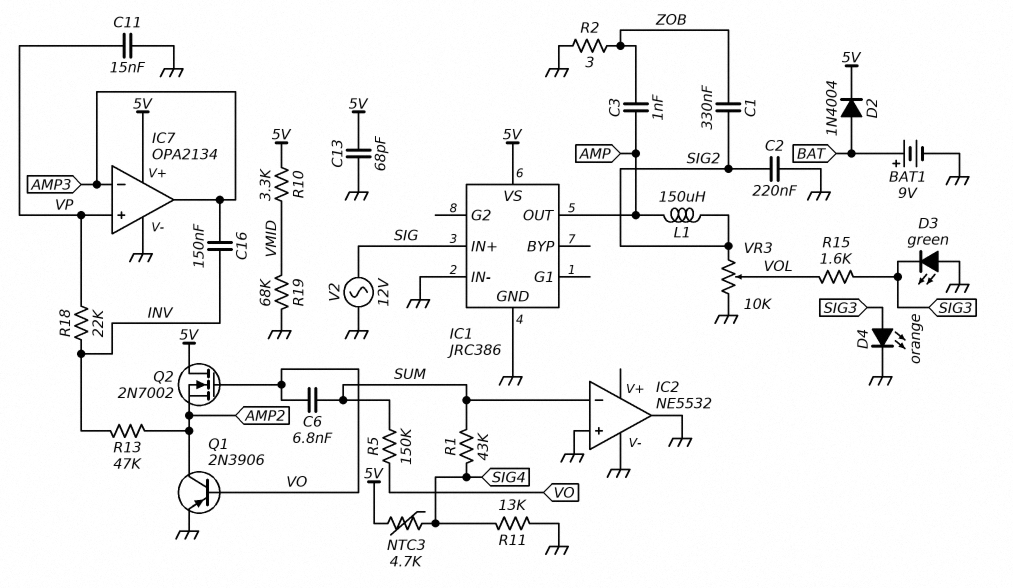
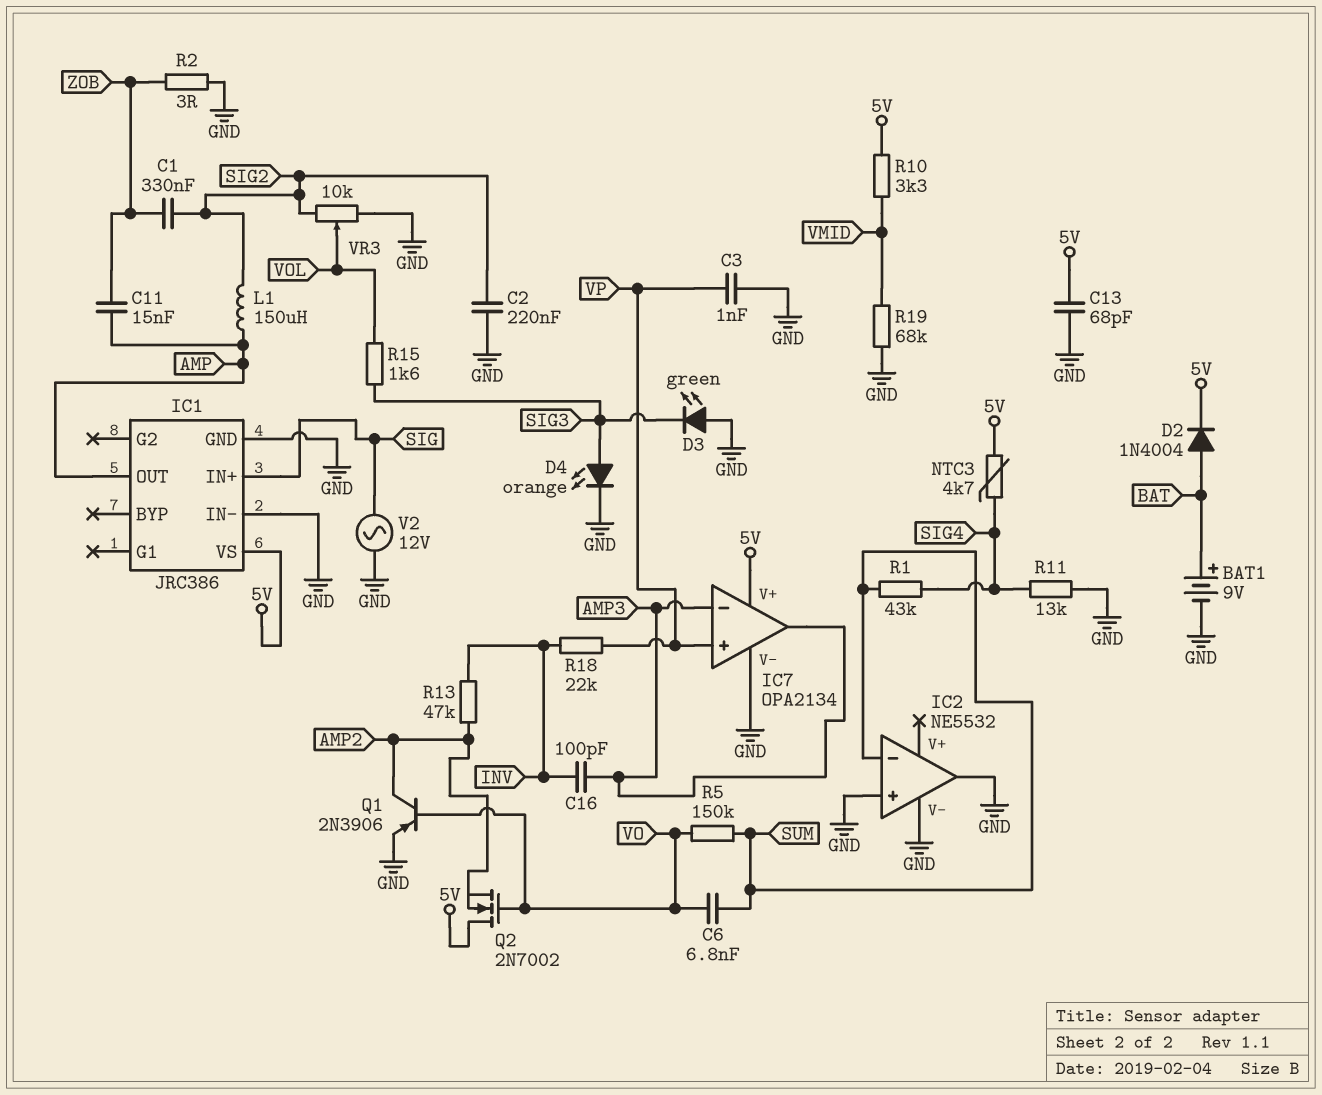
C3: 1nF (AMP, ZOB) -> 1nF (GND, VP)
C11: 15nF (GND, VP) -> 15nF (AMP, ZOB)
C16: 150nF (AMP3, INV) -> 100pF (AMP3, INV)

